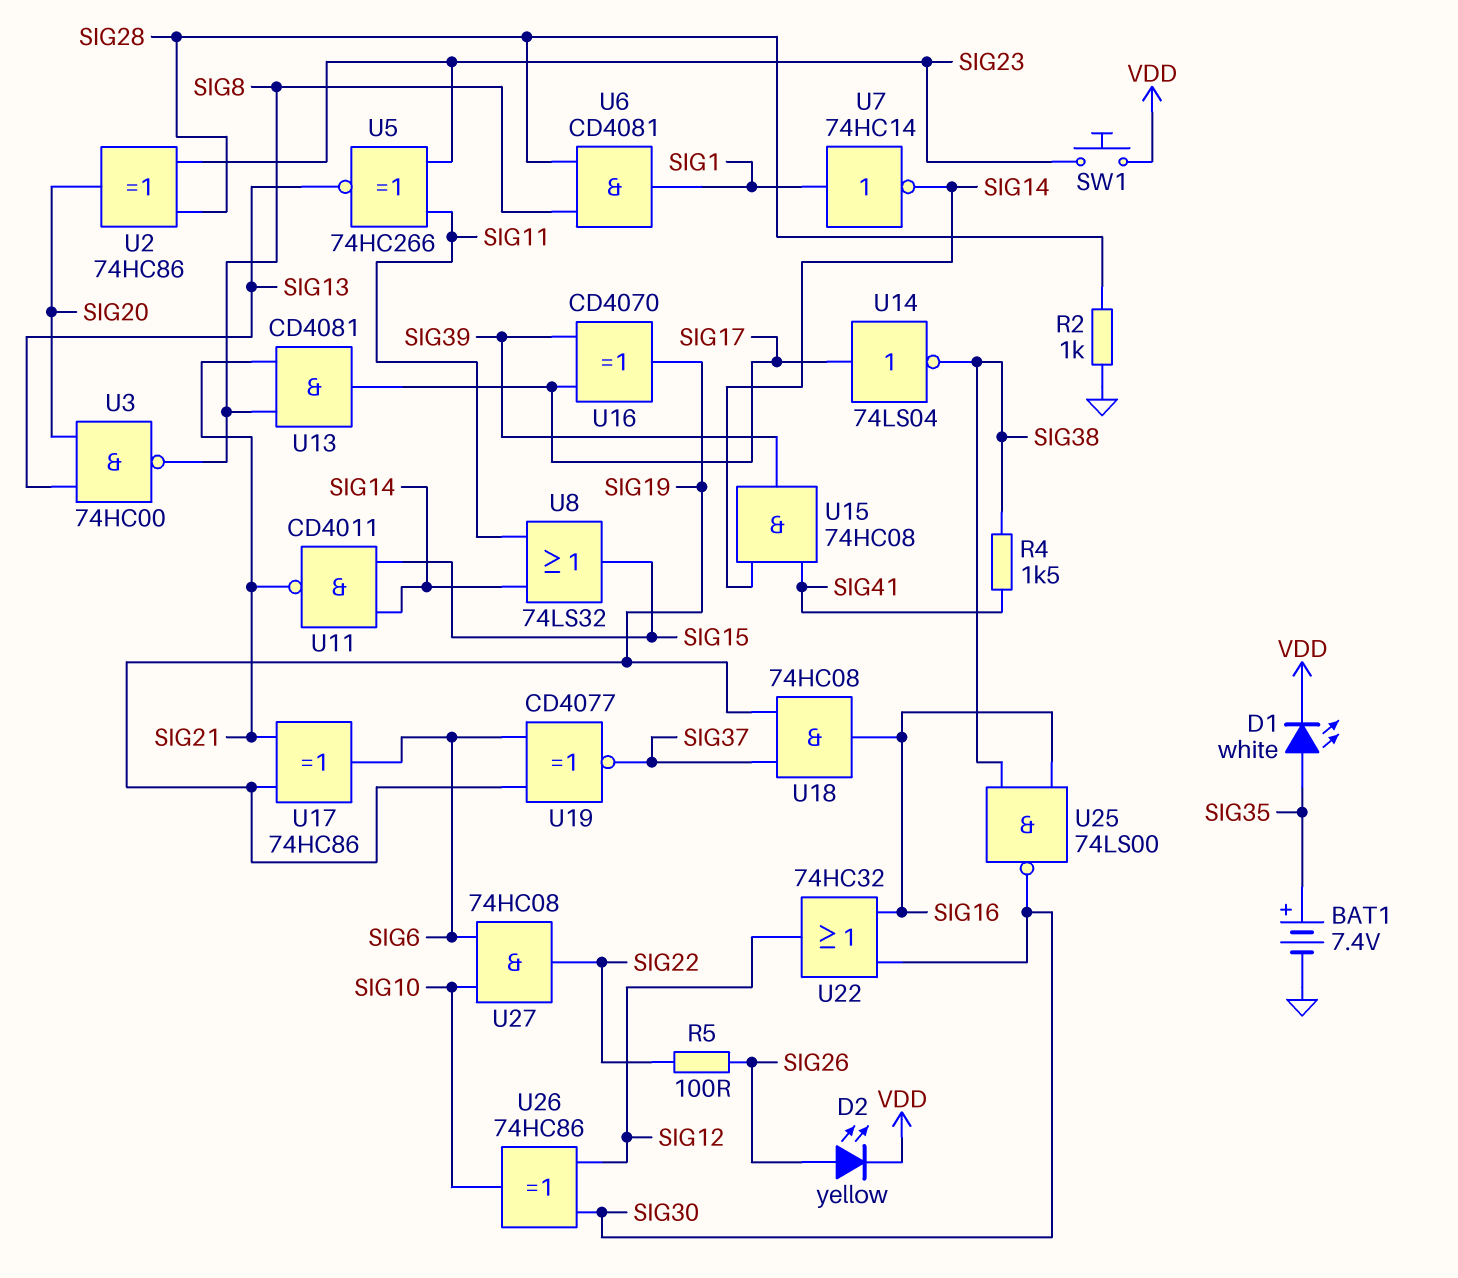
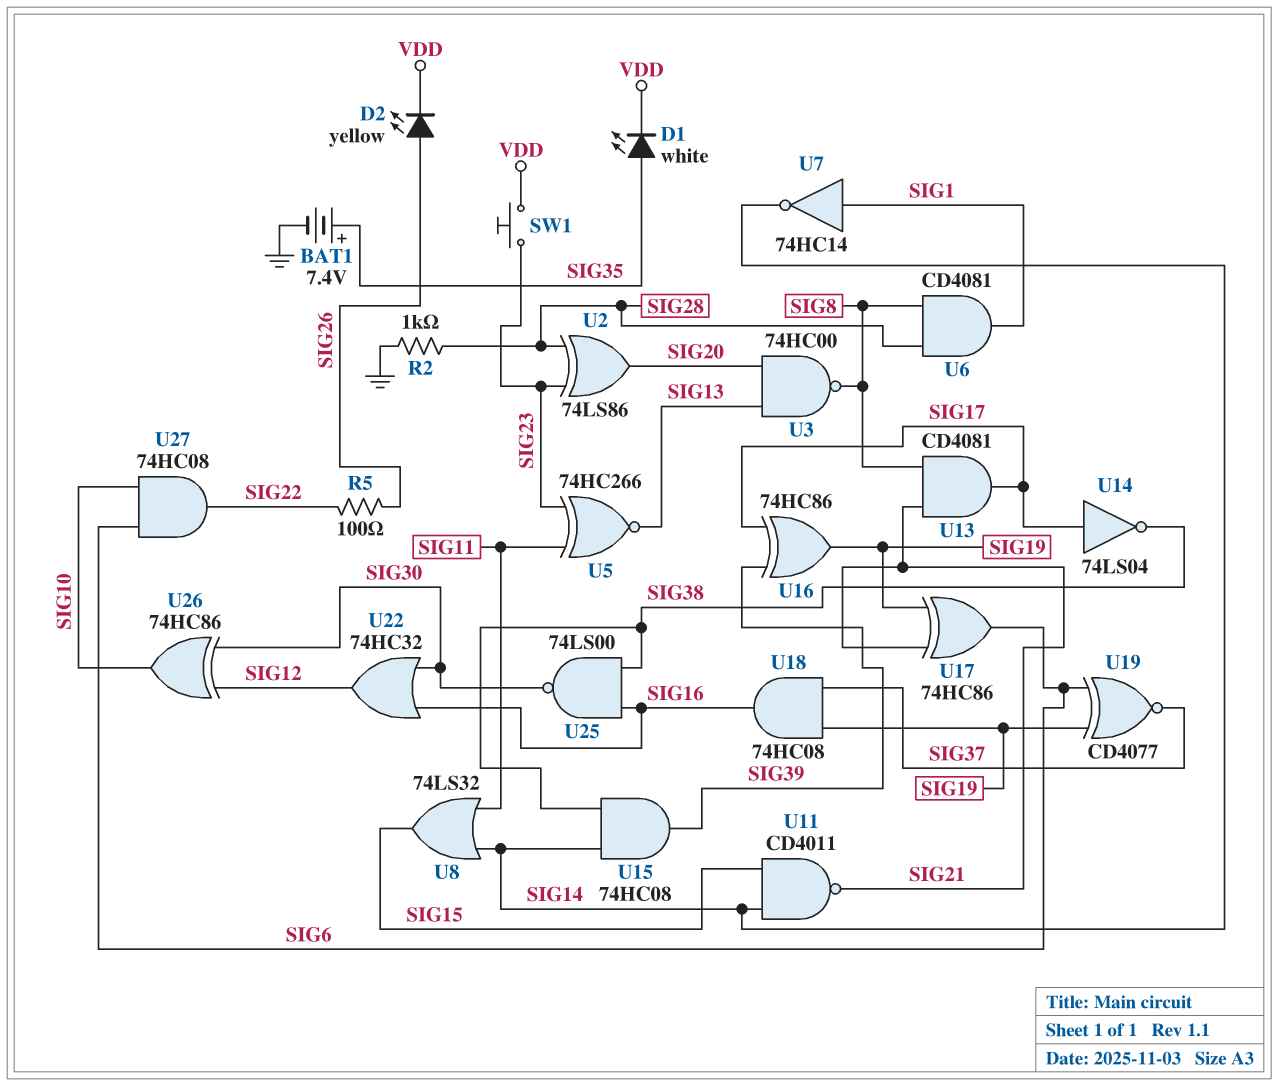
R4: 1.5k (SIG38, SIG41) -> none
U2: XOR 74HC86 (in SIG23, in SIG28, out SIG20) -> XOR 74LS86 (in SIG23, in SIG28, out SIG20)
U15: AND 74HC08 (in SIG14, in SIG41, out SIG39) -> AND 74HC08 (in SIG14, in SIG38, out SIG39)
U16: XOR CD4070 (in SIG17, in SIG39, out SIG19) -> XOR 74HC86 (in SIG17, in SIG39, out SIG19)

